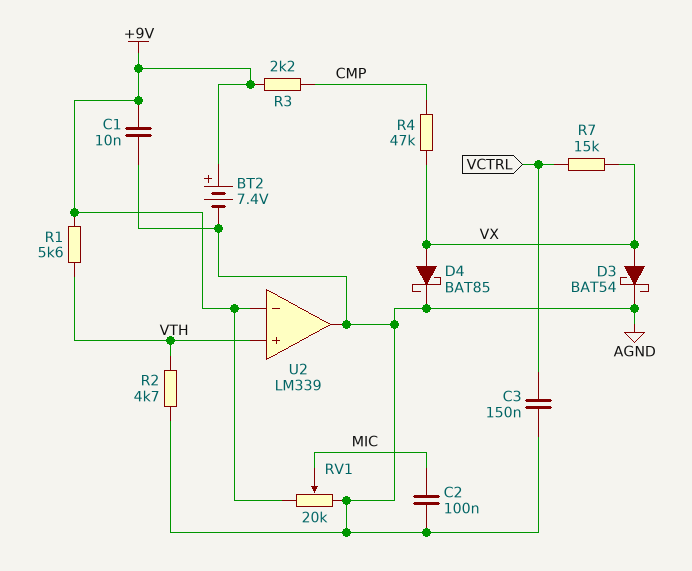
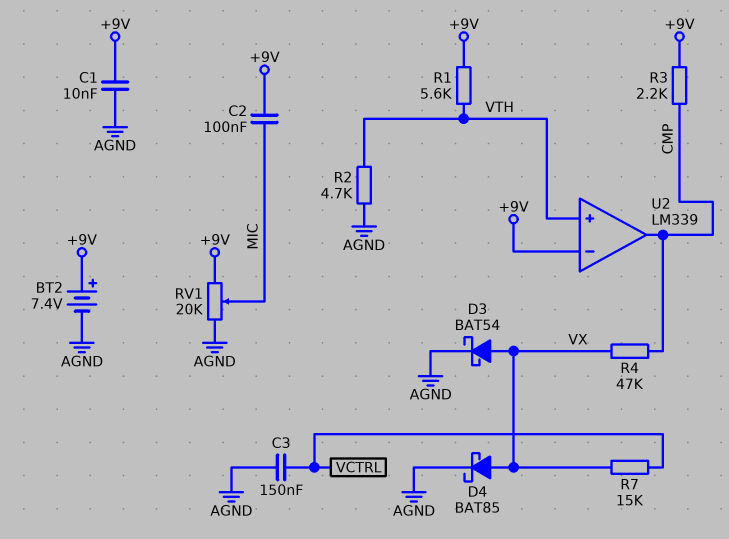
C2: 100nF (AGND, MIC) -> 100nF (+9V, MIC)
U2 pin out: AGND -> CMP

